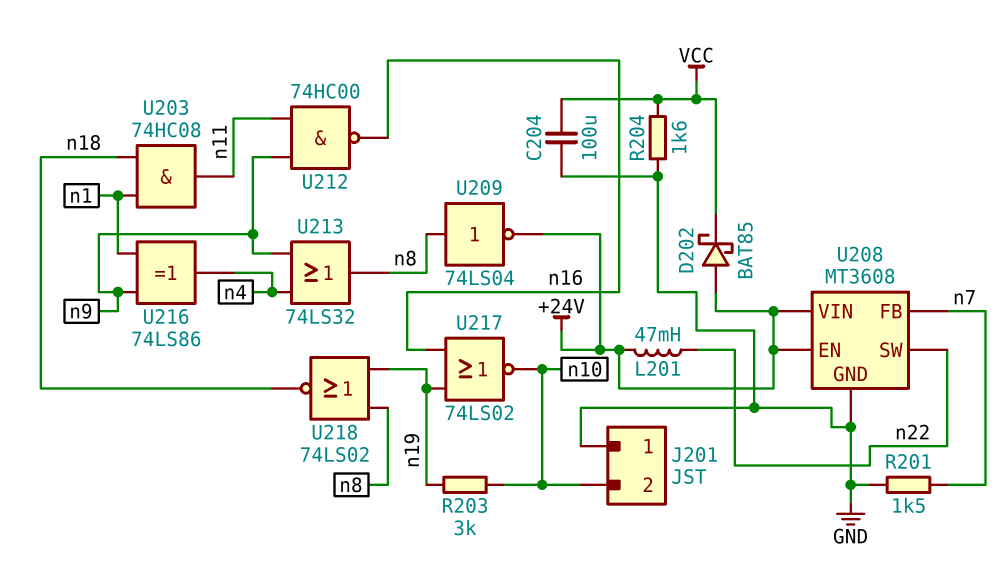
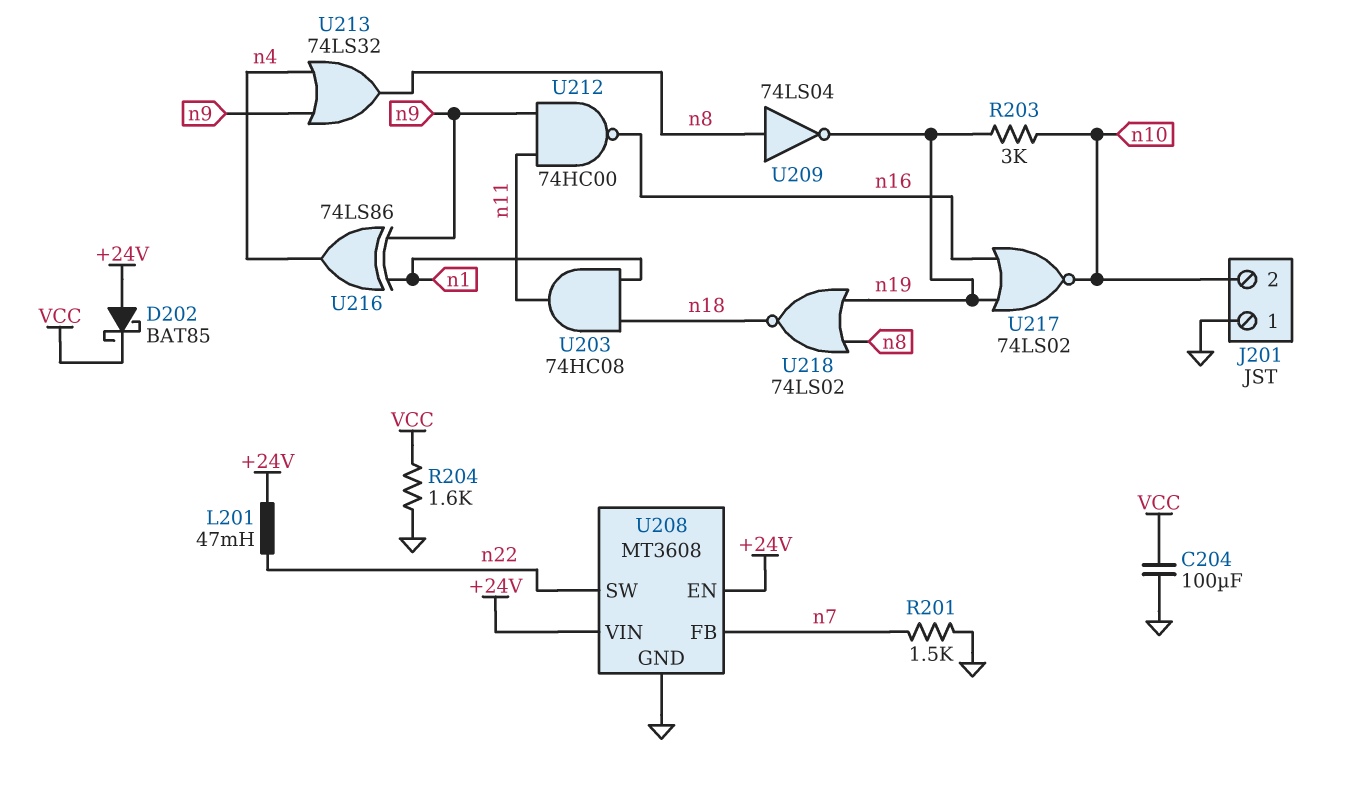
U209: NOT 74LS04 (in n8, out +24V) -> NOT 74LS04 (in n8, out n19)

